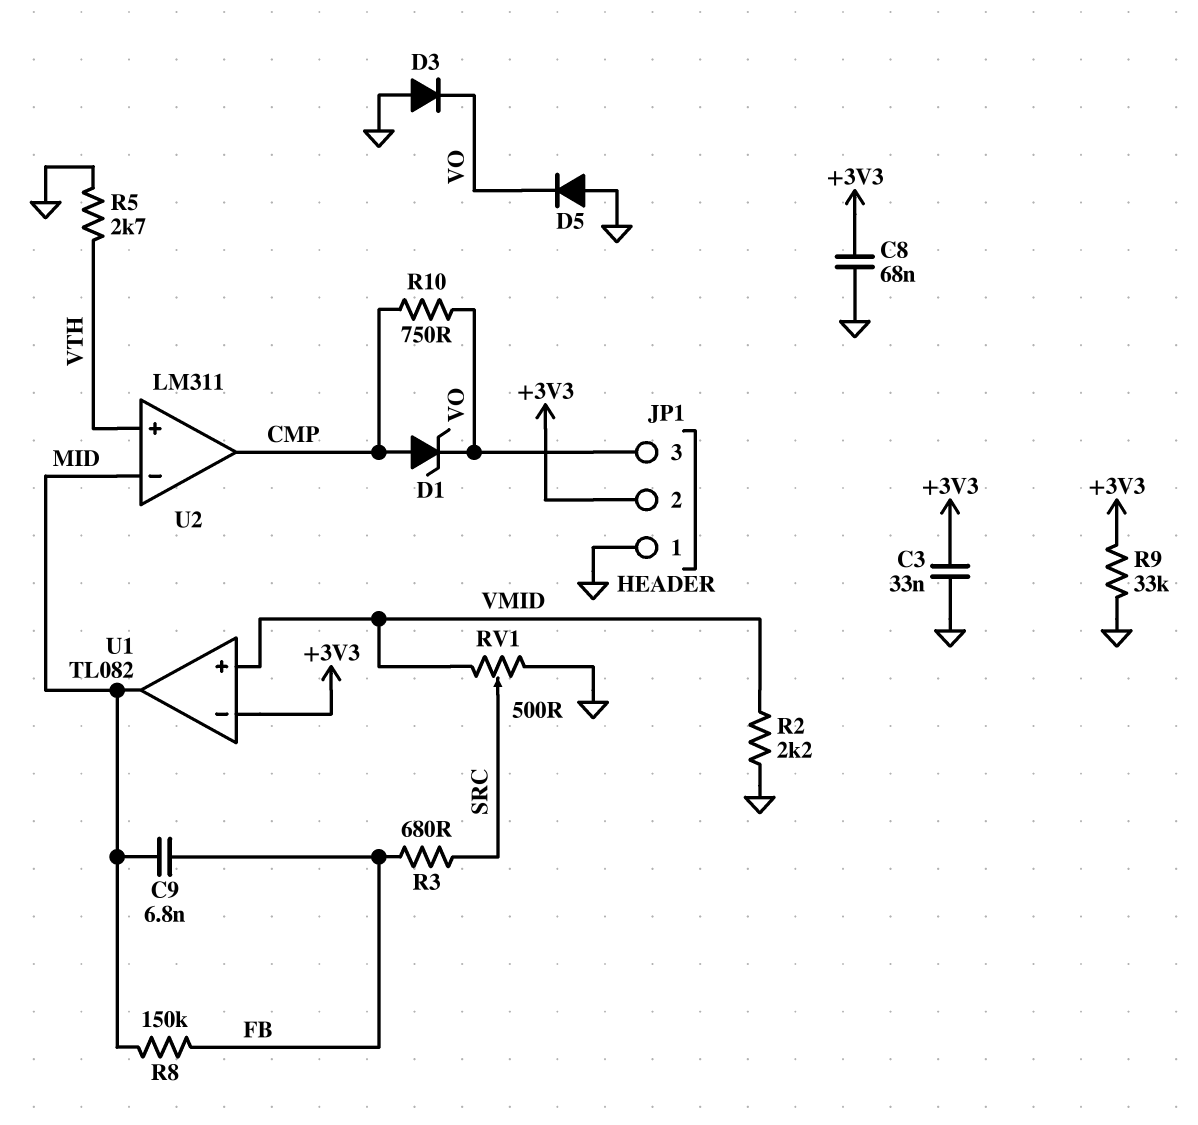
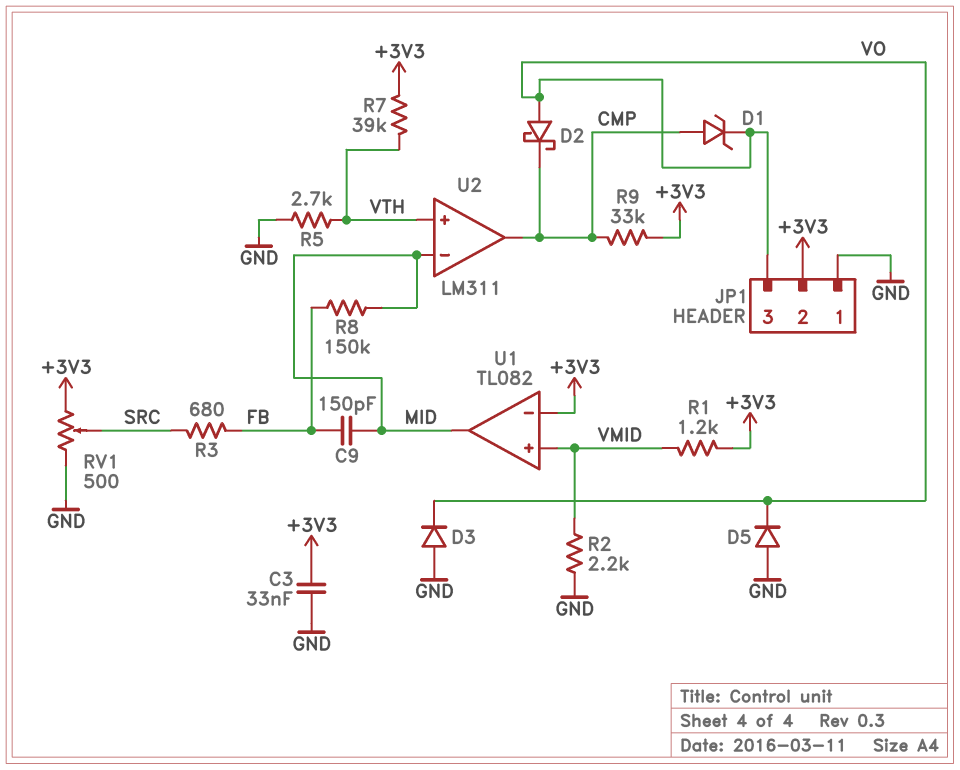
C8: 68nF (+3V3, GND) -> none
C9: 6.8nF (FB, MID) -> 150pF (FB, MID)
D2: none -> schottky (A VO, K CMP)
R1: none -> 1.2k (+3V3, VMID)
R7: none -> 39k (+3V3, VTH)
R9: 33k (+3V3, GND) -> 33k (+3V3, CMP)
R10: 750 (CMP, VO) -> none
RV1: 500 (GND, VMID, wiper SRC) -> 500 (+3V3, GND, wiper SRC)

